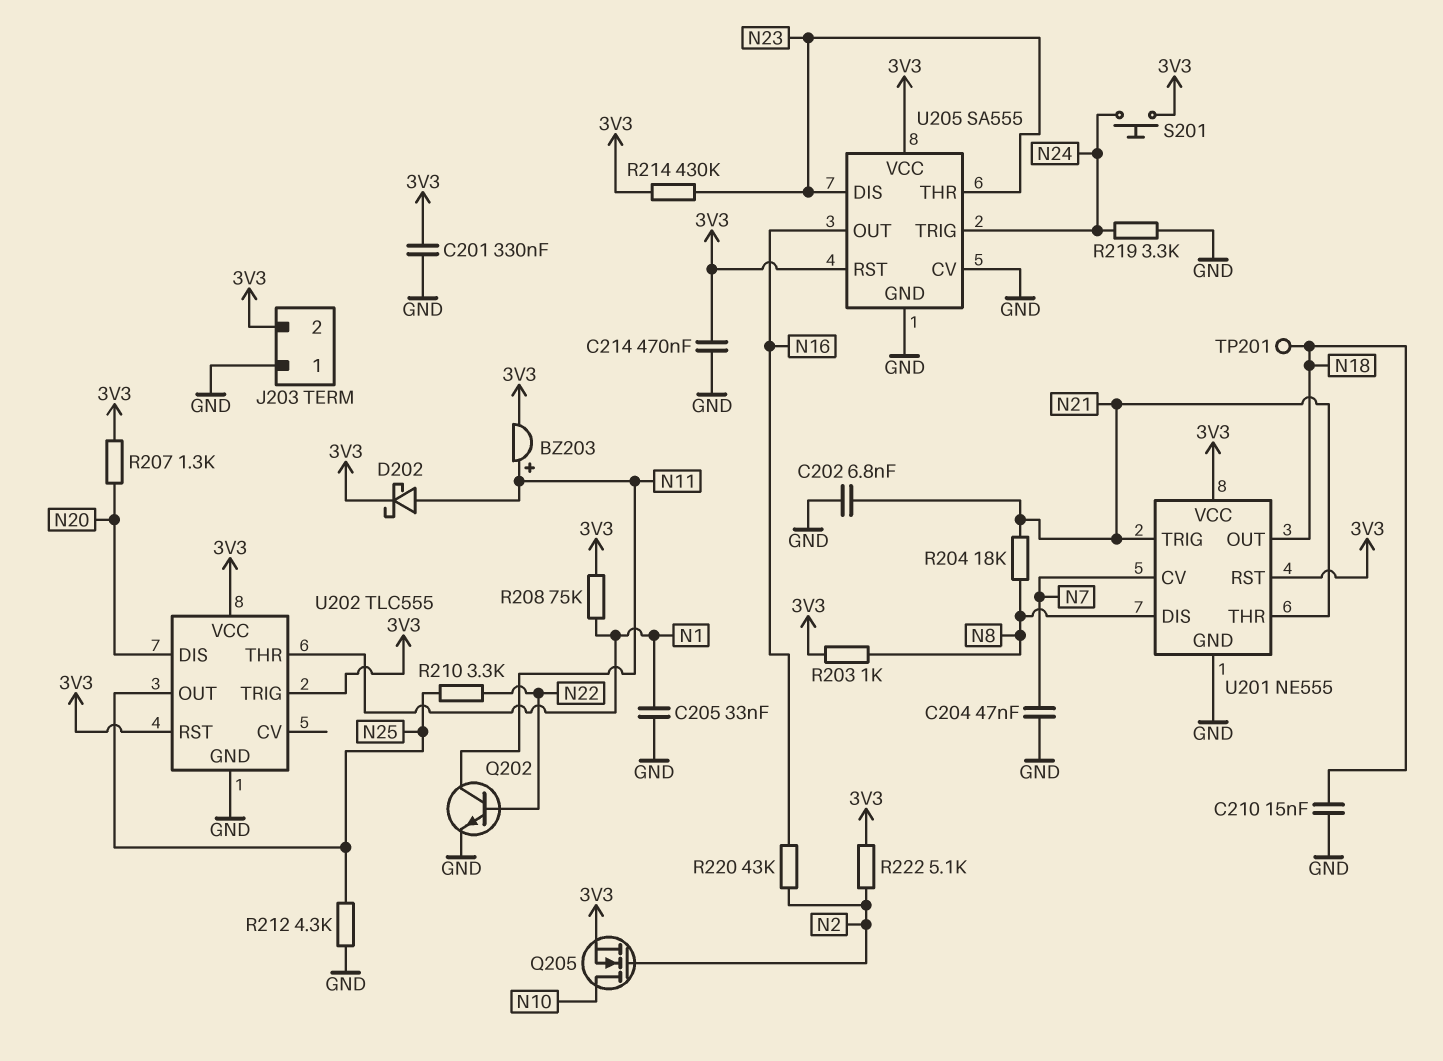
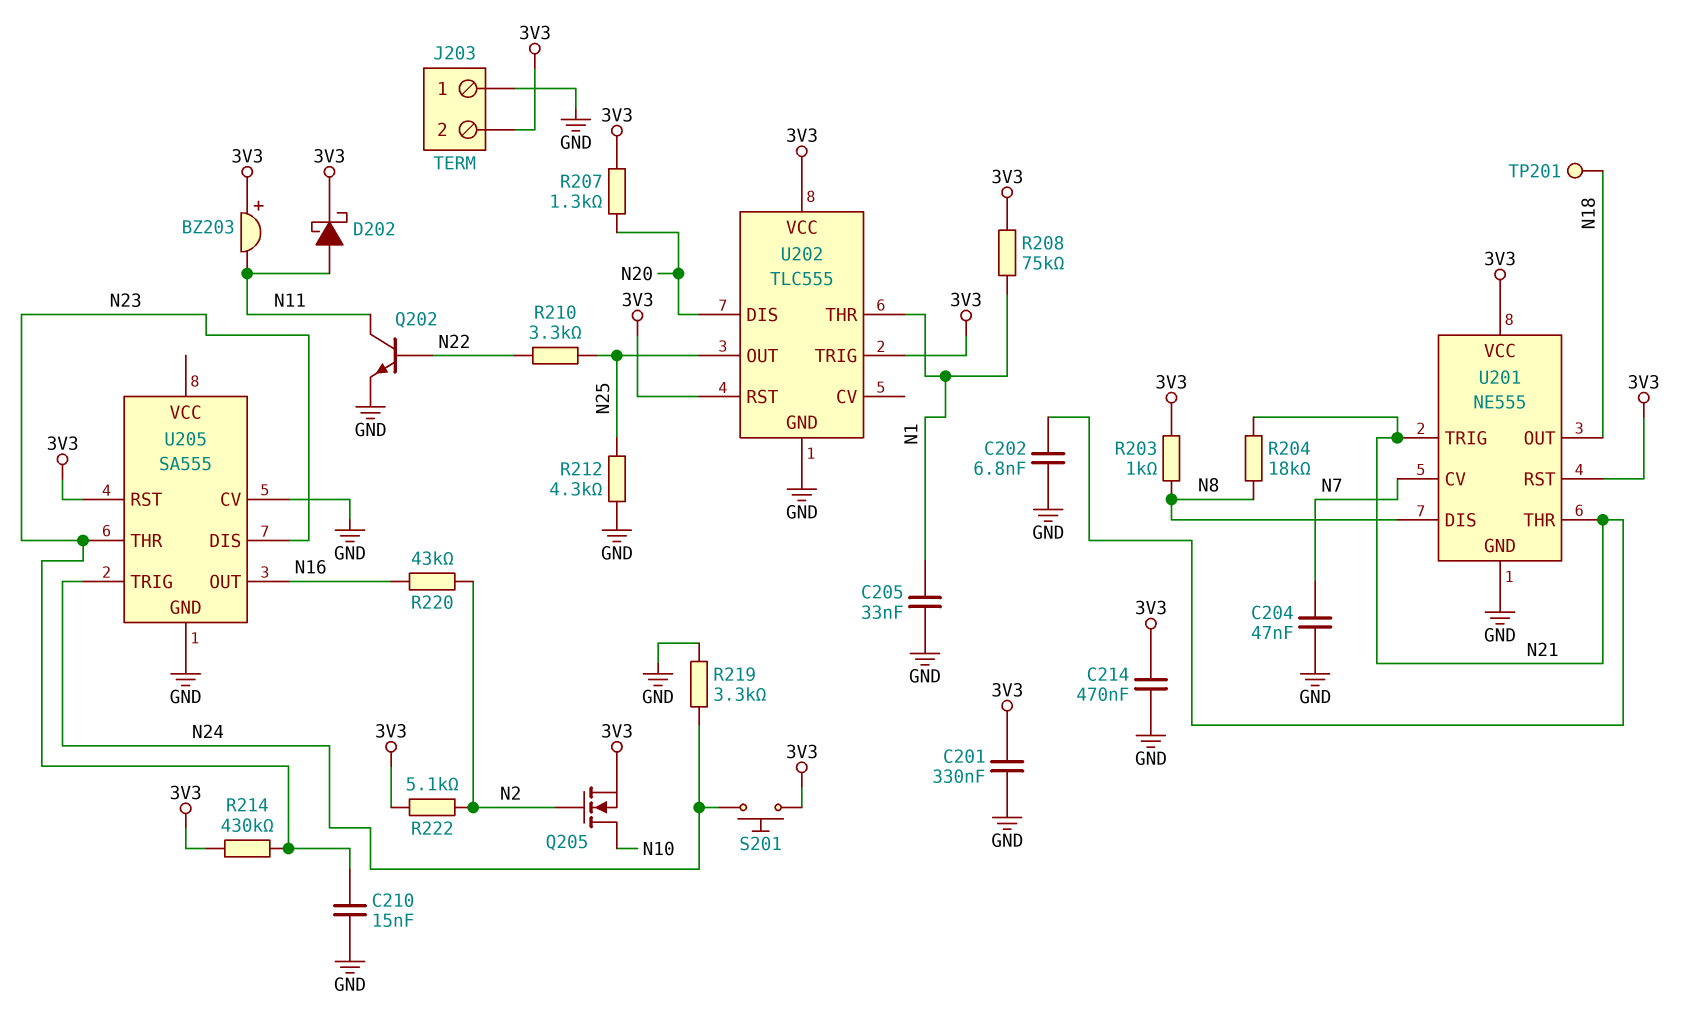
BZ203: buzzer (plus N11, minus 3V3) -> buzzer (plus 3V3, minus N11)
C210: 15nF (GND, N18) -> 15nF (GND, N23)
U205 pin VCC: 3V3 -> none

